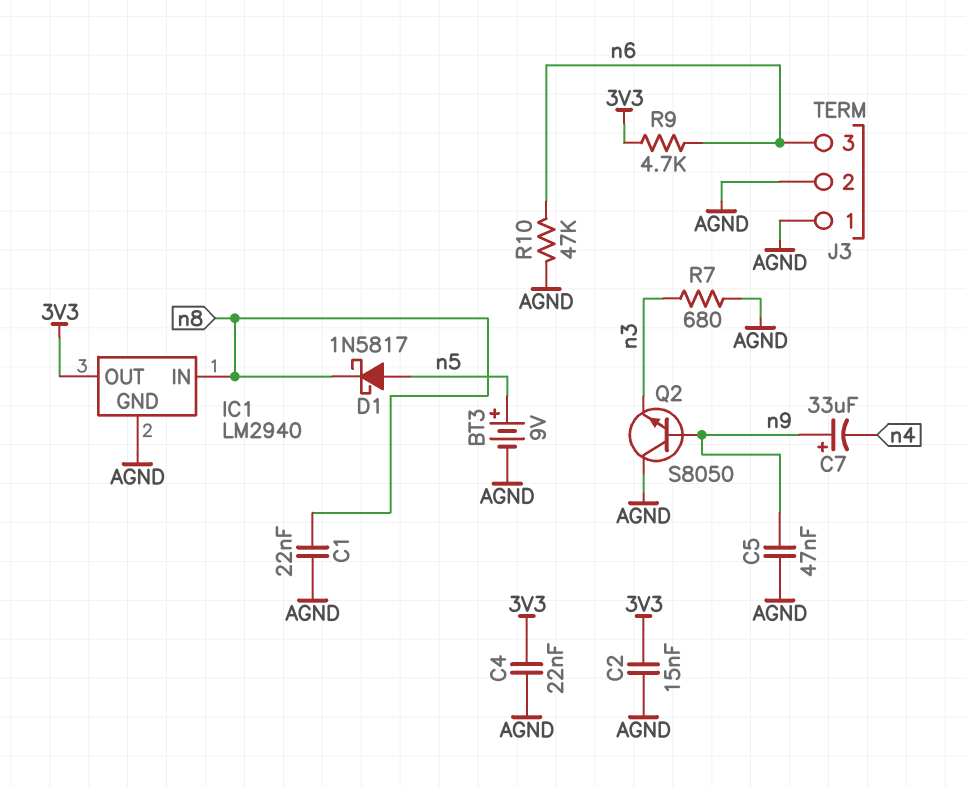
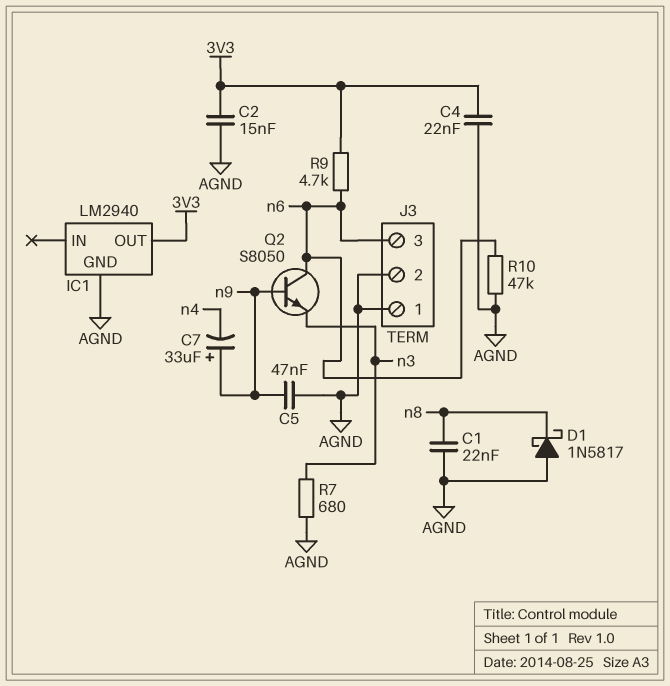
BT3: 9V (plus n5, minus AGND) -> none
D1: schottky 1N5817 (A n5, K n8) -> schottky 1N5817 (A AGND, K n8)
IC1 pin IN: n8 -> none
Q2: NPN S8050 (B n9, C AGND, E n3) -> NPN S8050 (B n9, C n6, E n3)

